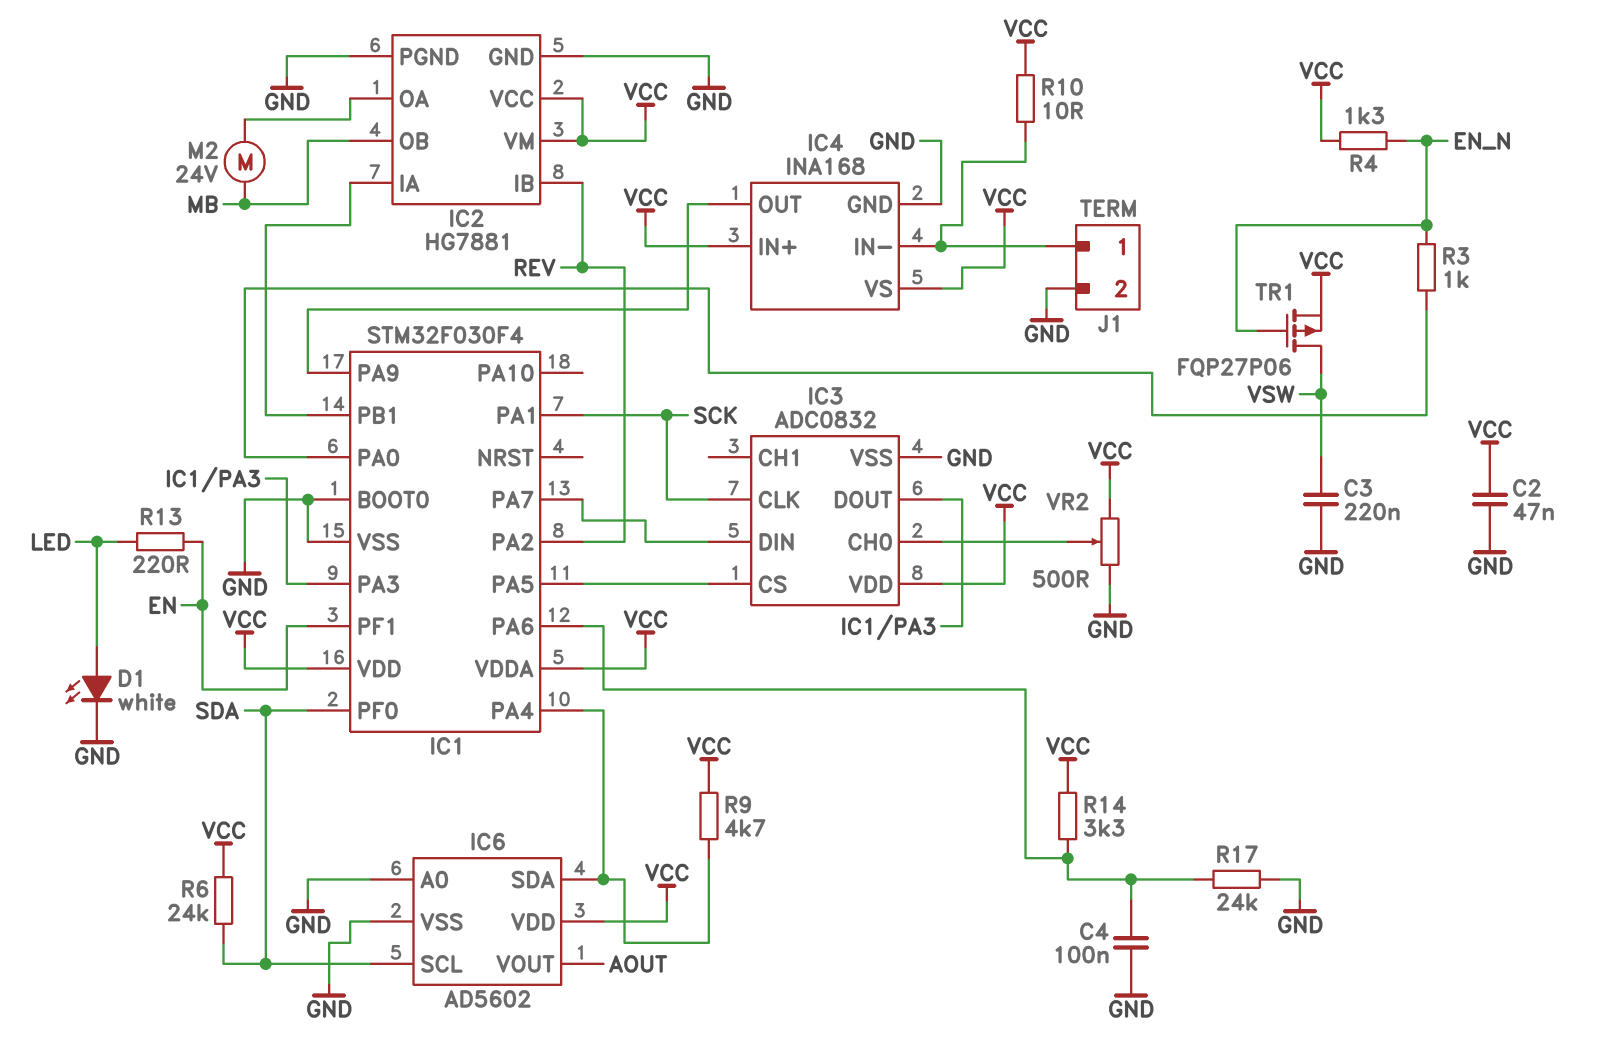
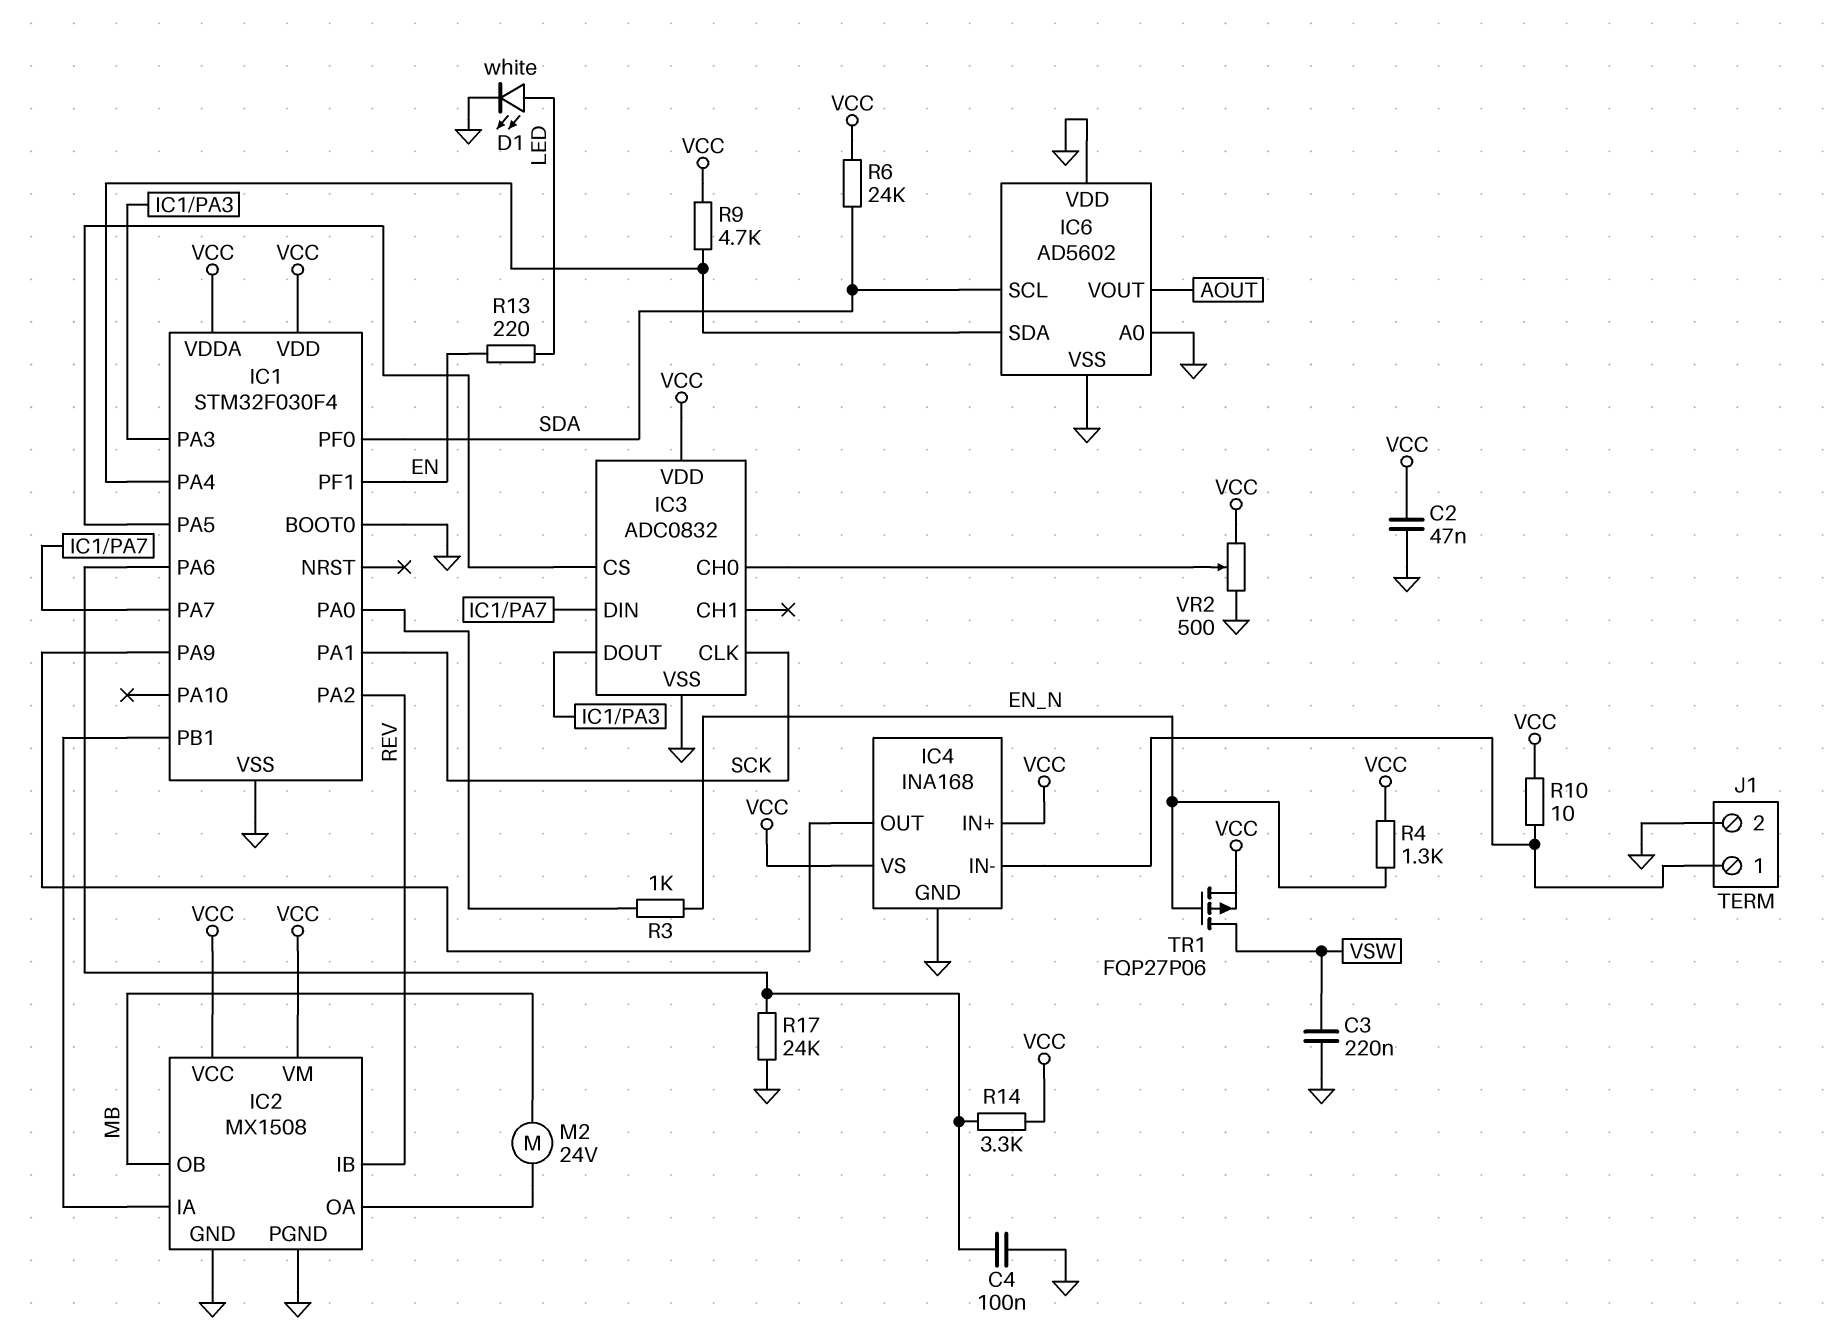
IC2: HG7881 -> MX1508
IC6 pin VDD: VCC -> GND

